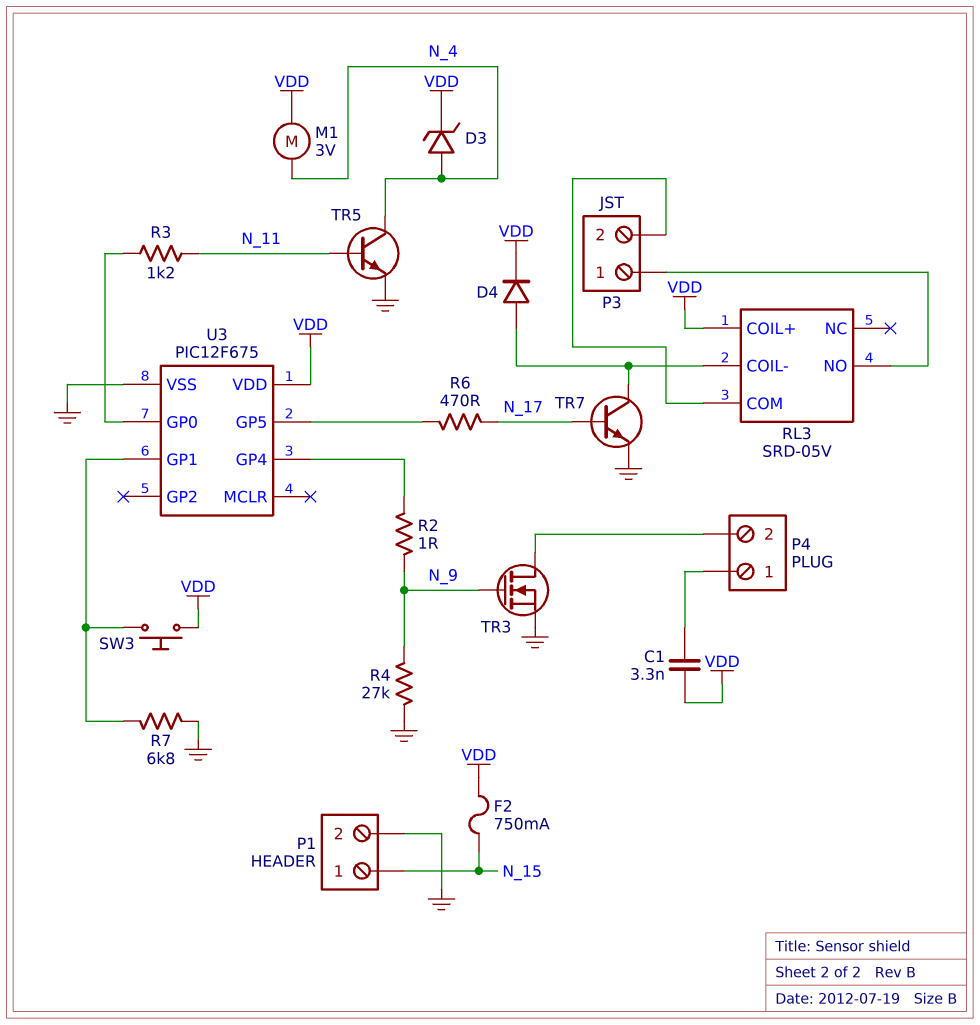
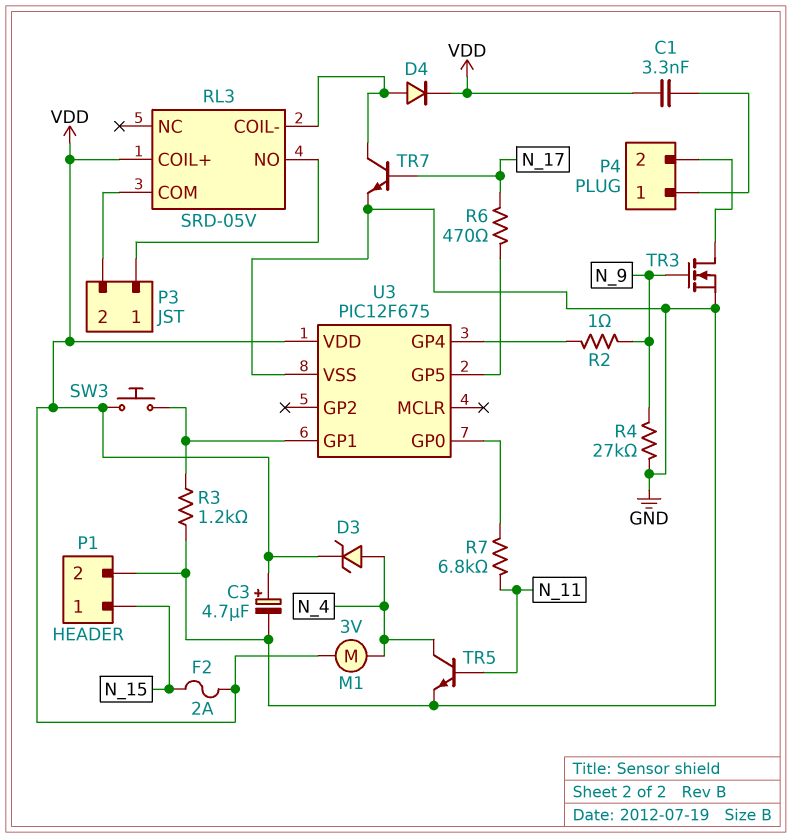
C3: none -> 4.7uF (plus VDD, minus GND)
F2: 750mA (N_15, VDD) -> 2A (N_15, VDD)
R3: 1.2k (N_11, U3/GP0) -> 1.2k (GND, U3/GP1)
R7: 6.8k (GND, U3/GP1) -> 6.8k (N_11, U3/GP0)

